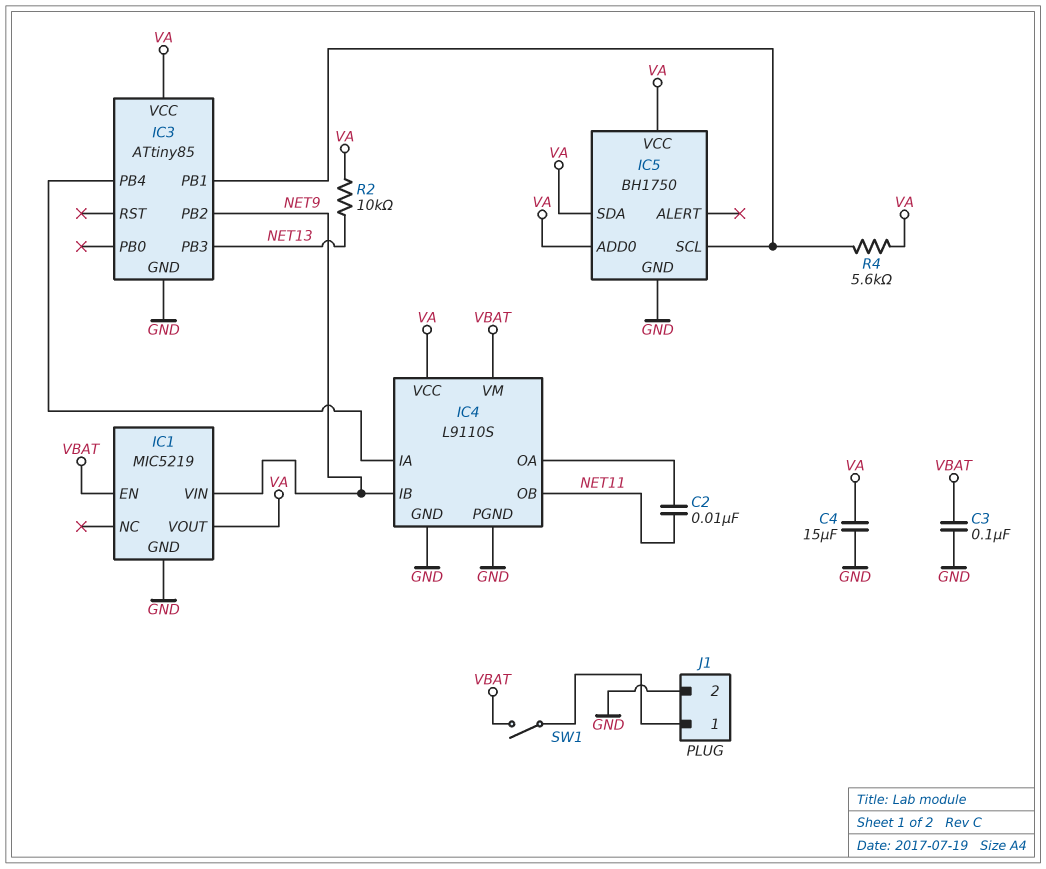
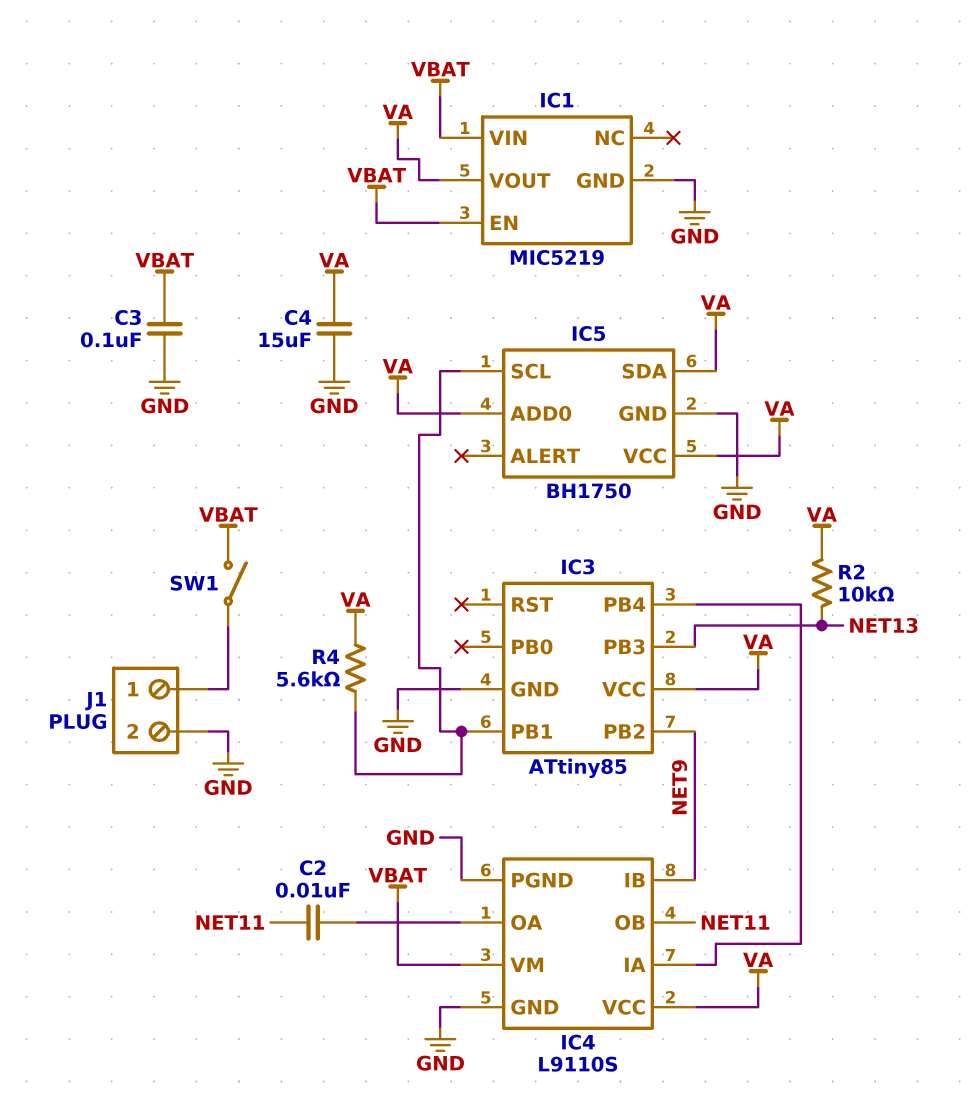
IC1 pin VIN: NET9 -> VBAT

